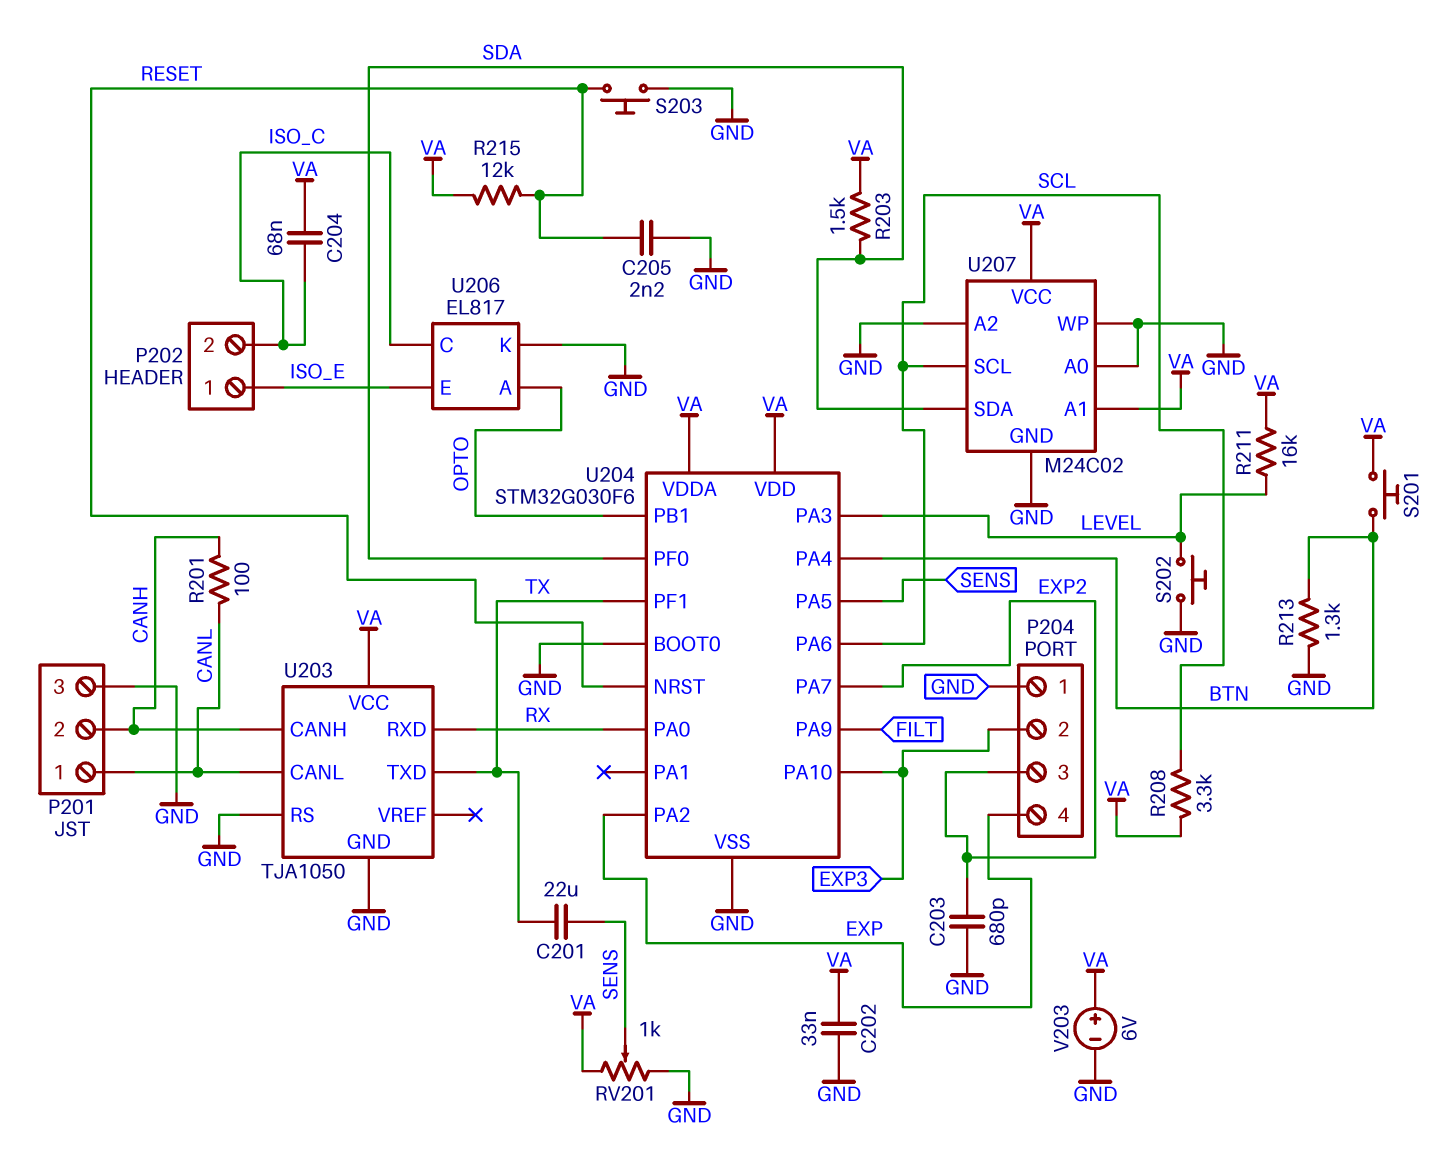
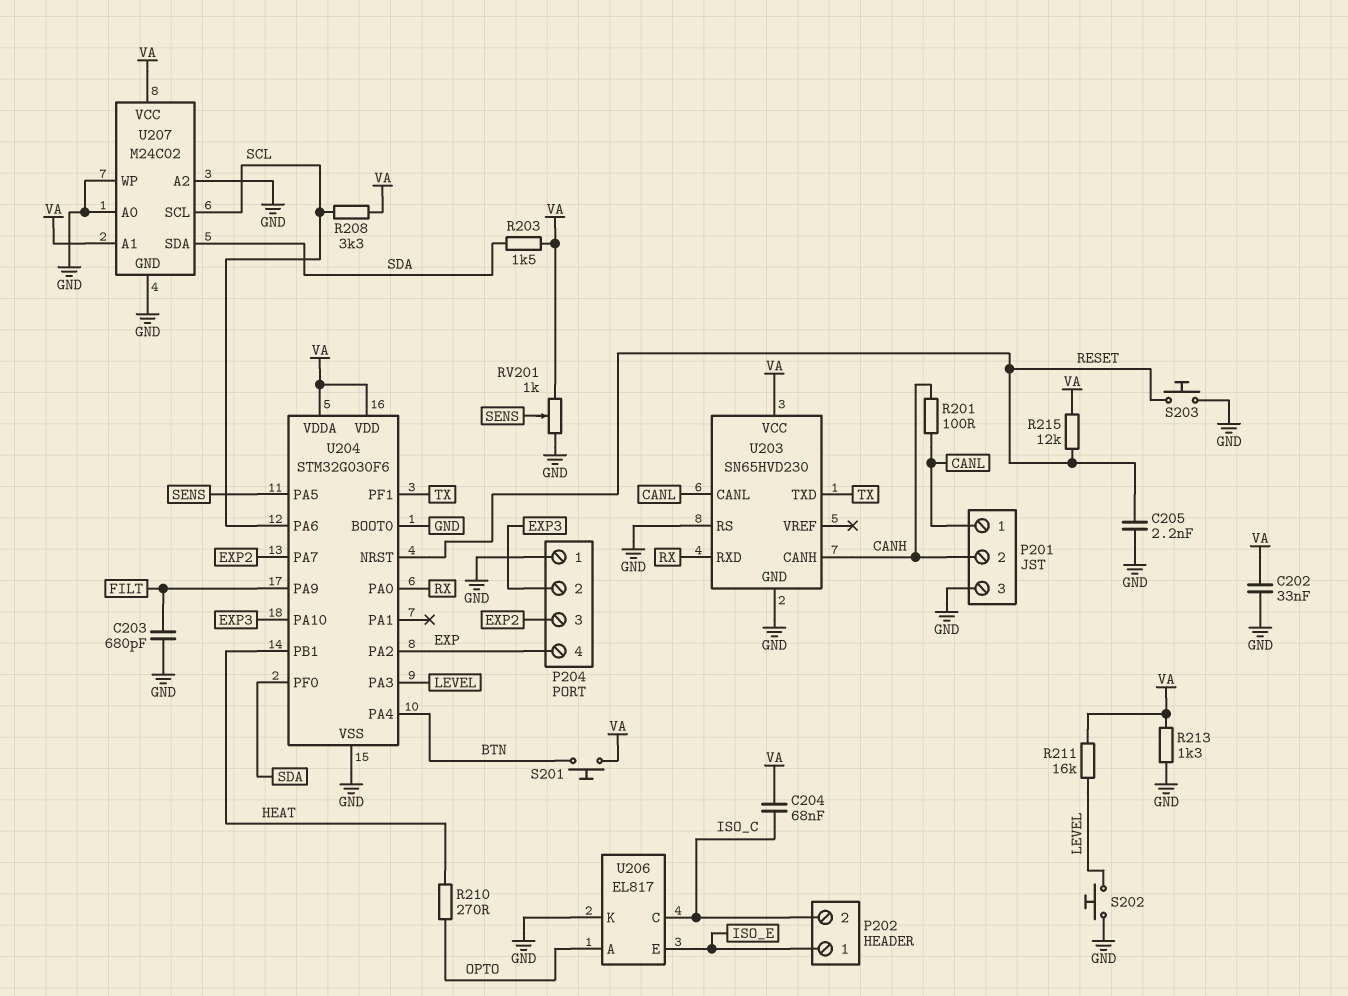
C201: 22uF (SENS, TX) -> none
C203: 680pF (EXP2, GND) -> 680pF (FILT, GND)
R210: none -> 270 (HEAT, OPTO)
R213: 1.3k (BTN, GND) -> 1.3k (GND, VA)
U203: TJA1050 -> SN65HVD230
U204 pin PB1: OPTO -> HEAT
V203: 6V (plus VA, minus GND) -> none

